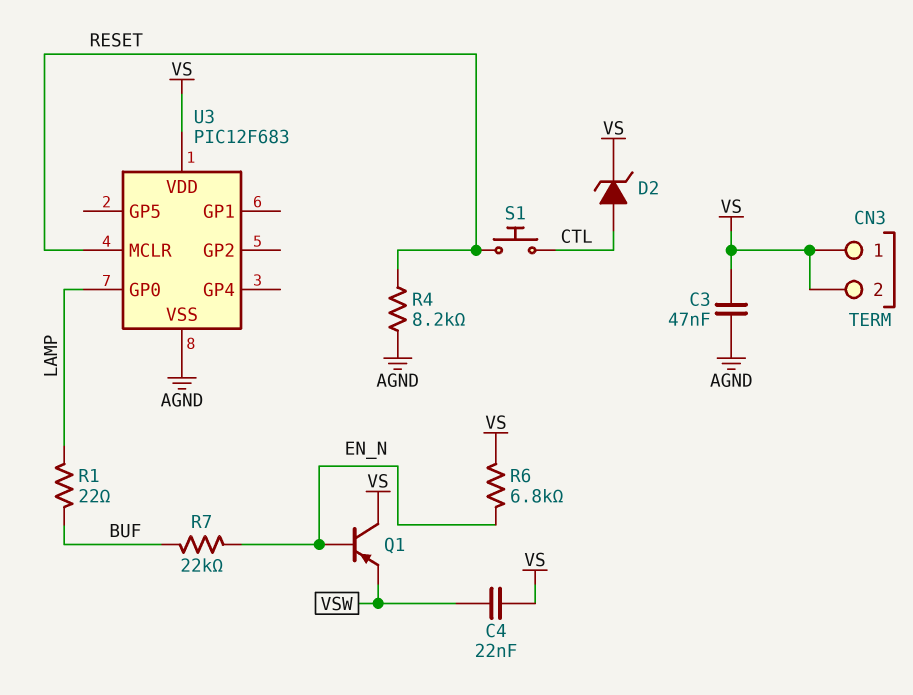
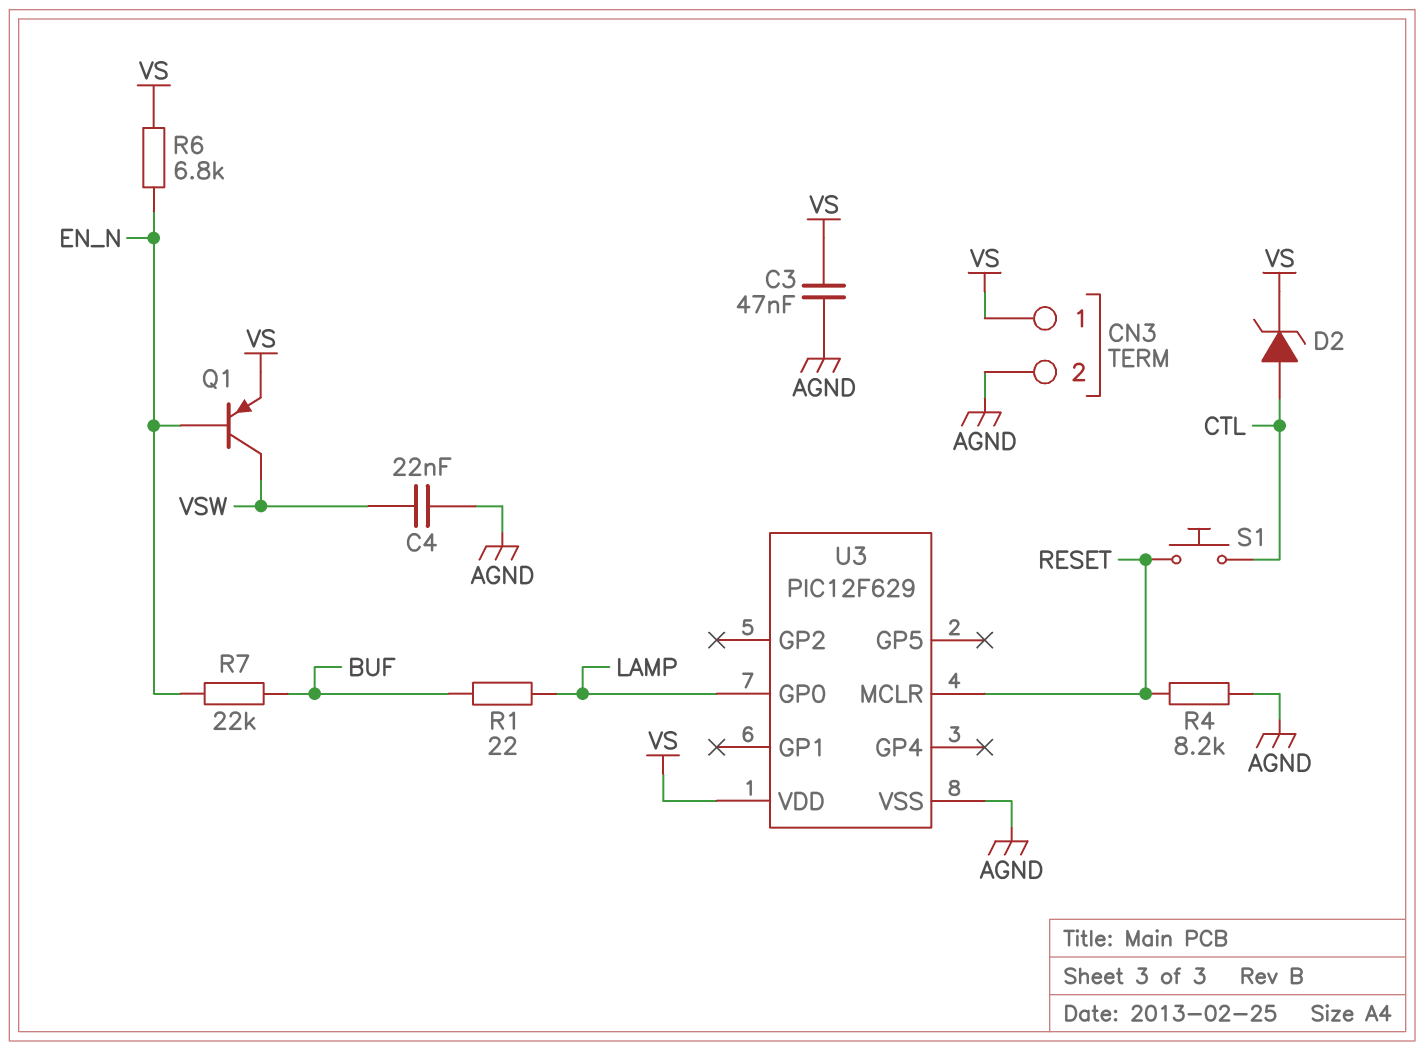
C4: 22nF (VS, VSW) -> 22nF (AGND, VSW)
CN3 pin 2: VS -> AGND
Q1: PNP (B EN_N, C VS, E VSW) -> PNP (B EN_N, C VSW, E VS)
U3: PIC12F683 -> PIC12F629

